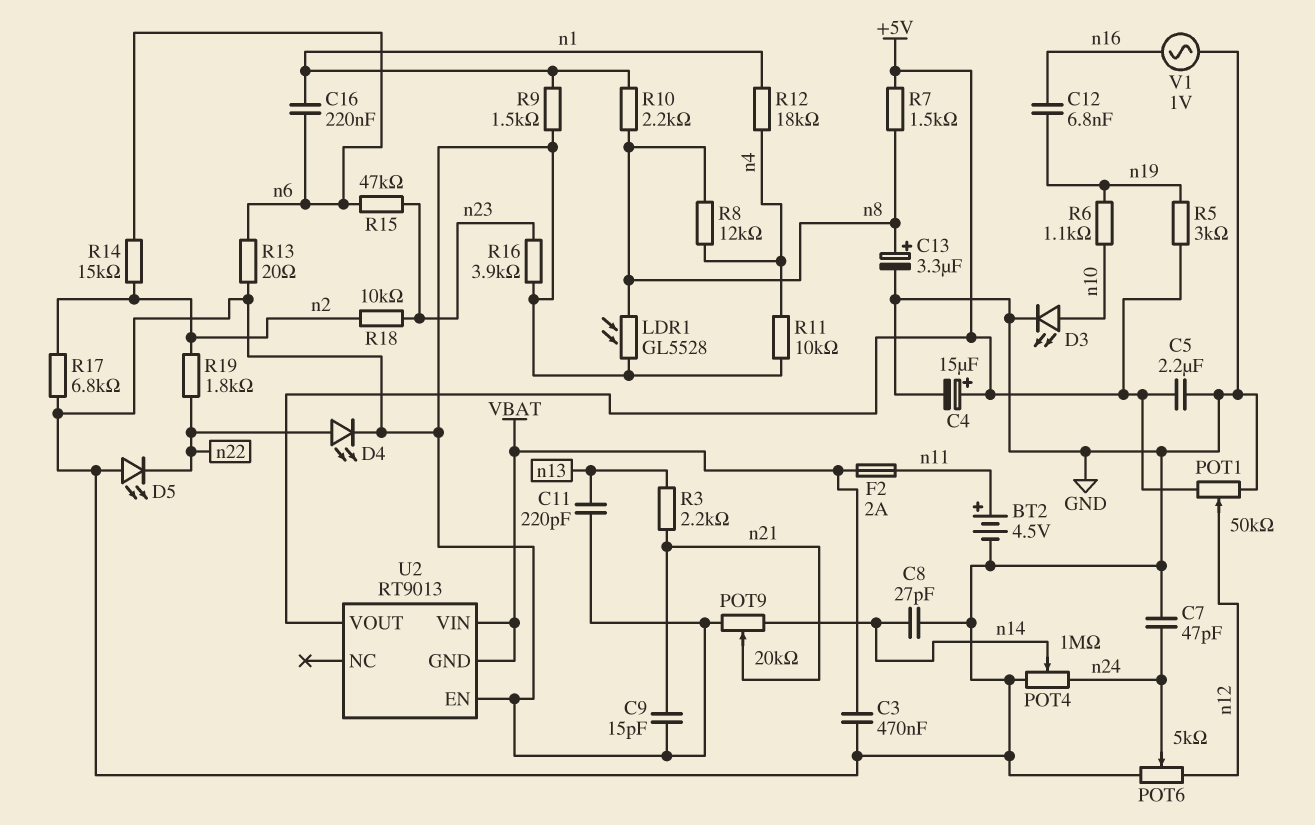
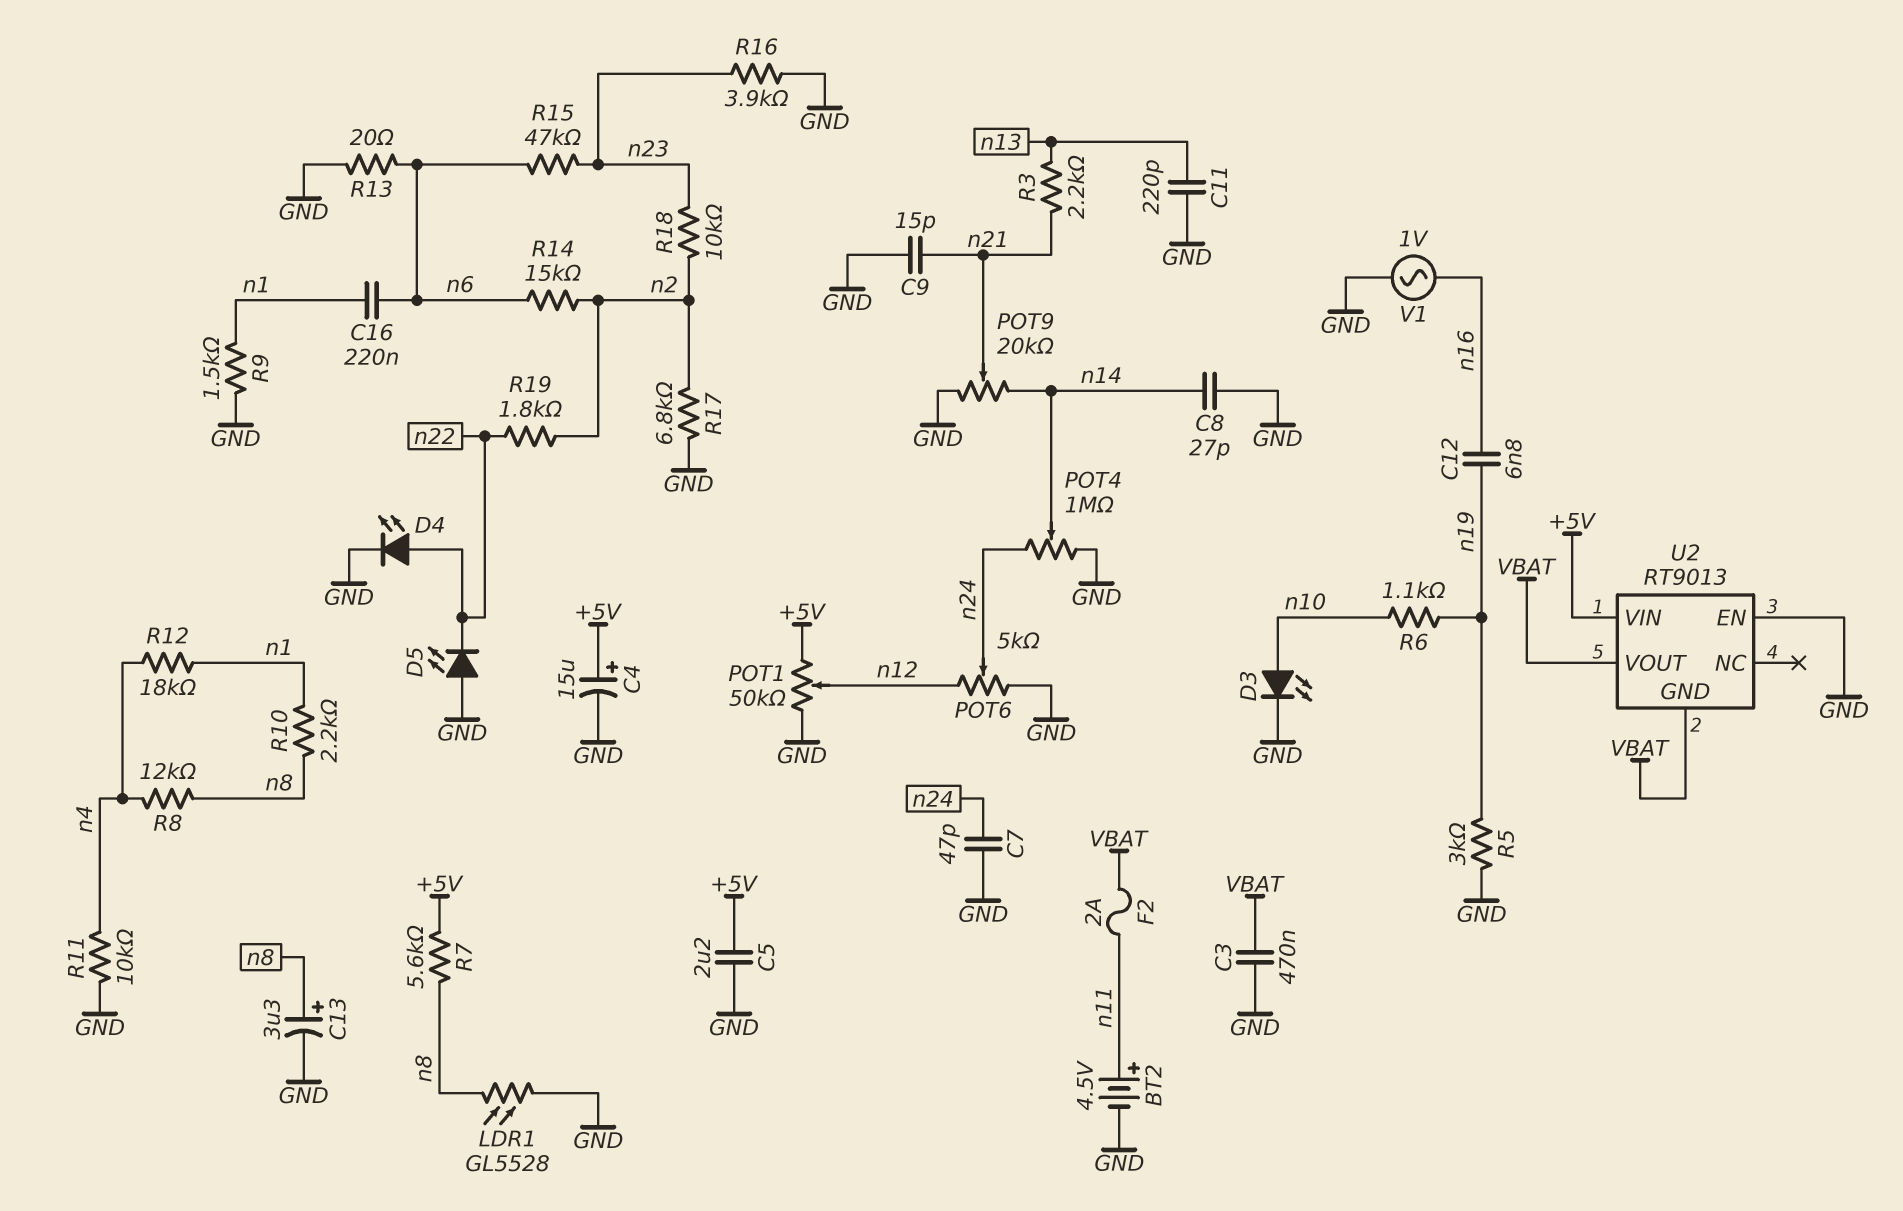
R5: 3k (+5V, n19) -> 3k (GND, n19)
R7: 1.5k (+5V, n8) -> 5.6k (+5V, n8)
U2 pin VIN: VBAT -> +5V
U2 pin VOUT: +5V -> VBAT

